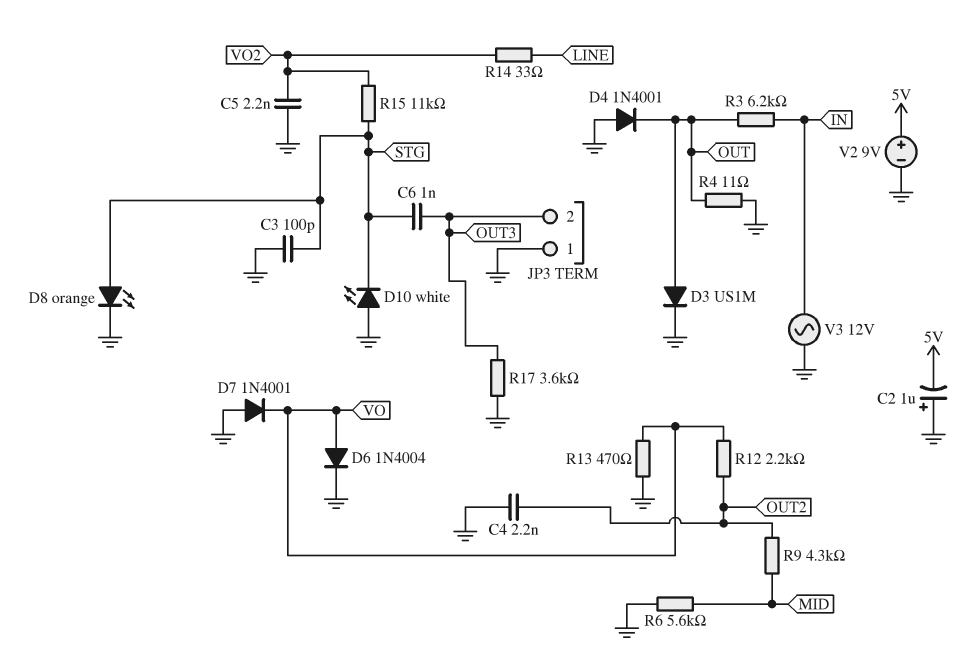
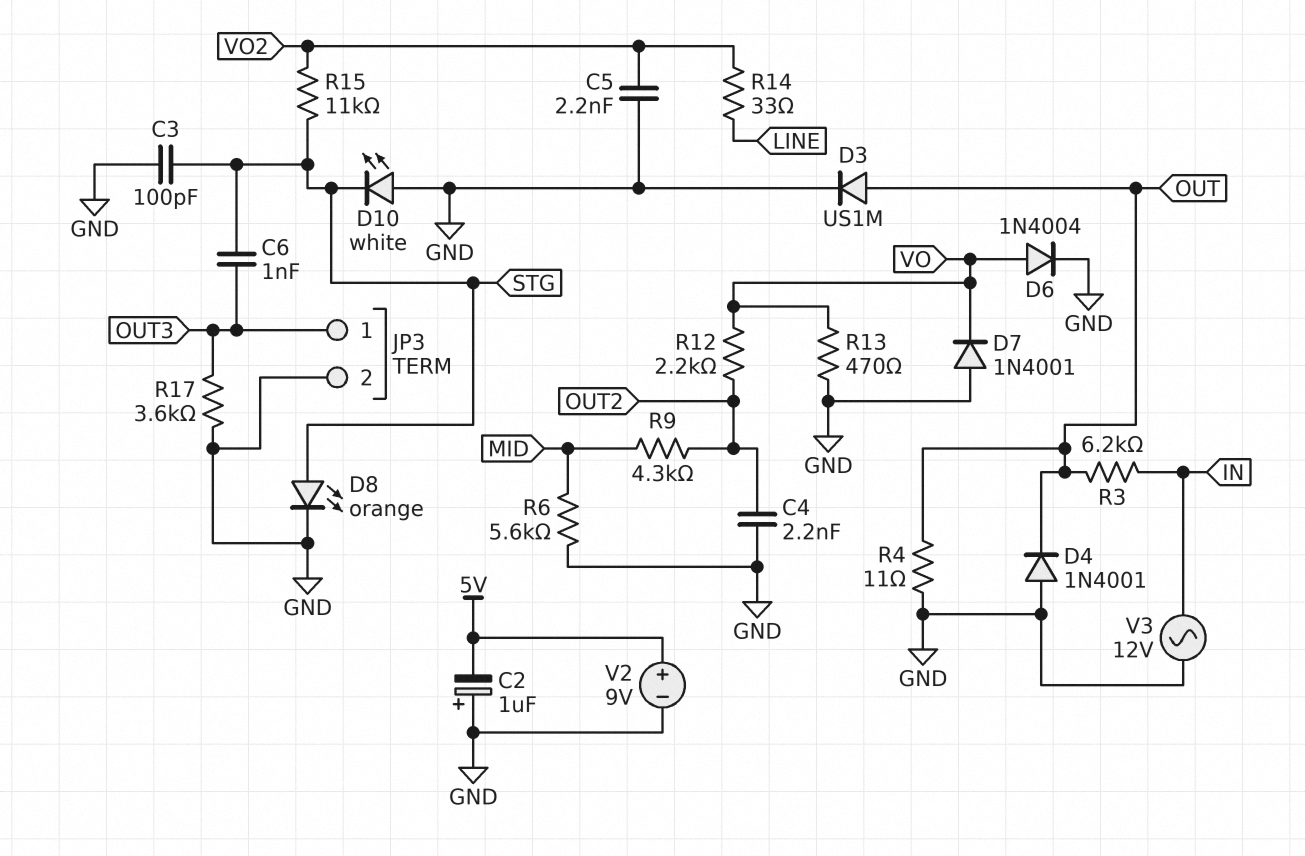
JP3 pin 1: GND -> OUT3
JP3 pin 2: OUT3 -> GND

